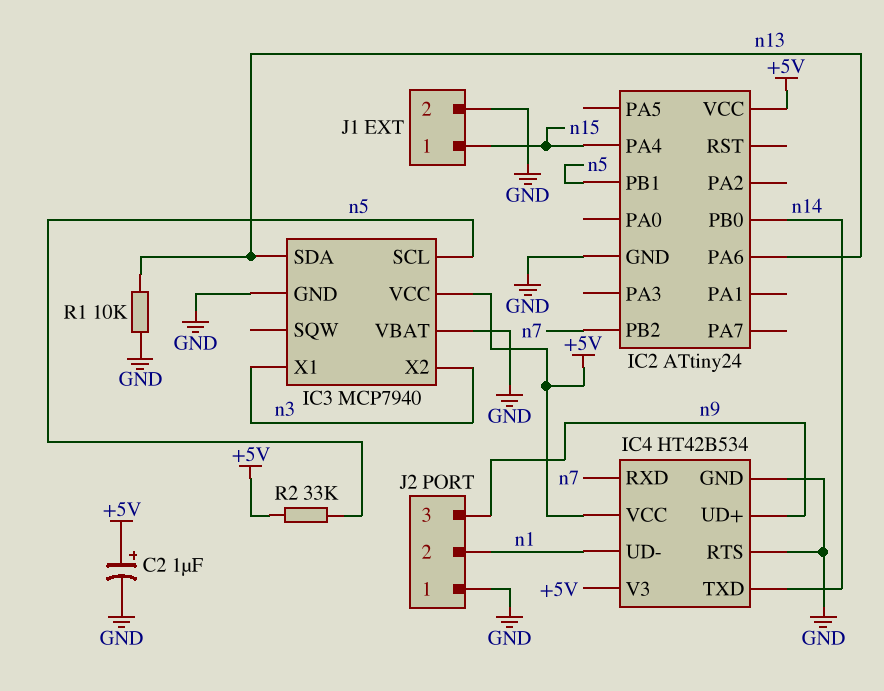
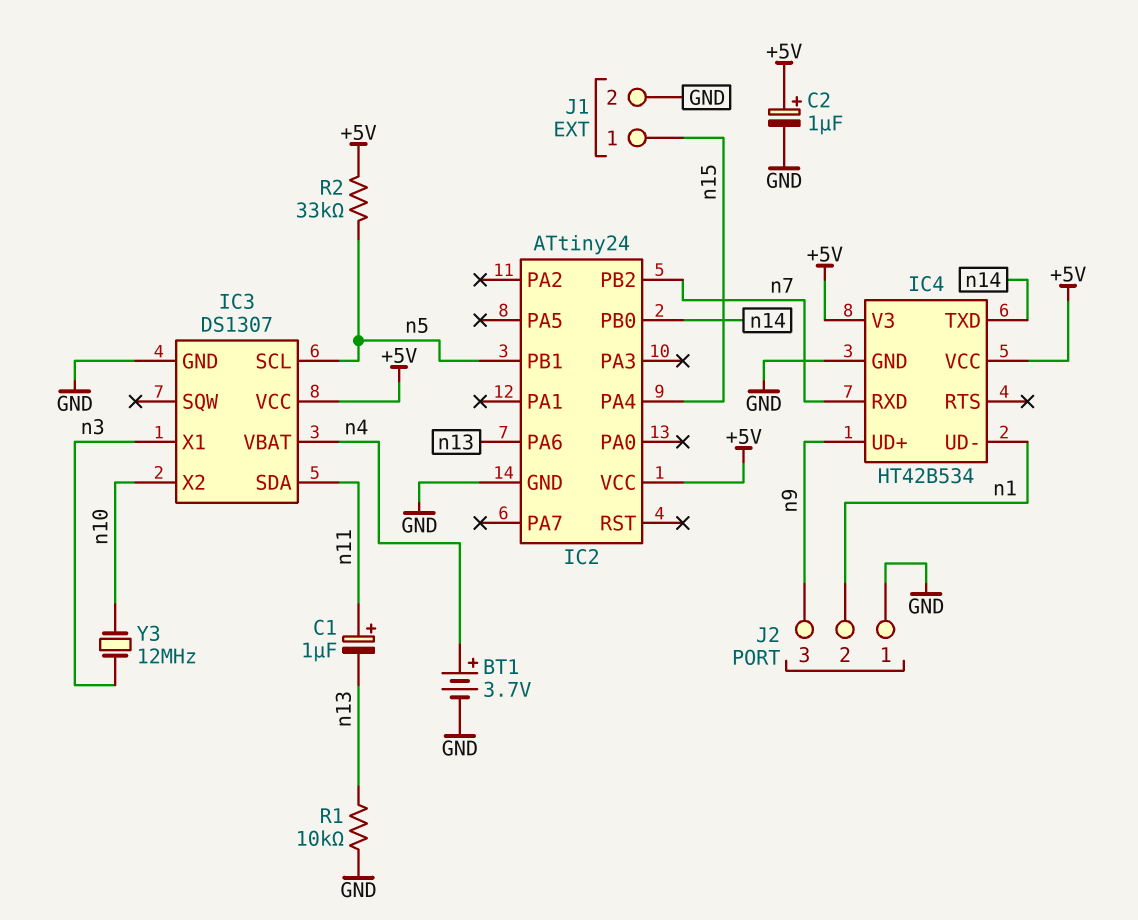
BT1: none -> 3.7V (plus n4, minus GND)
C1: none -> 1uF (plus n11, minus n13)
IC3: MCP7940 -> DS1307
IC3 pin SDA: n13 -> n11
IC3 pin VBAT: GND -> n4
IC3 pin X2: n3 -> n10
IC4 pin RTS: GND -> none
Y3: none -> 12MHz (n3, n10)

